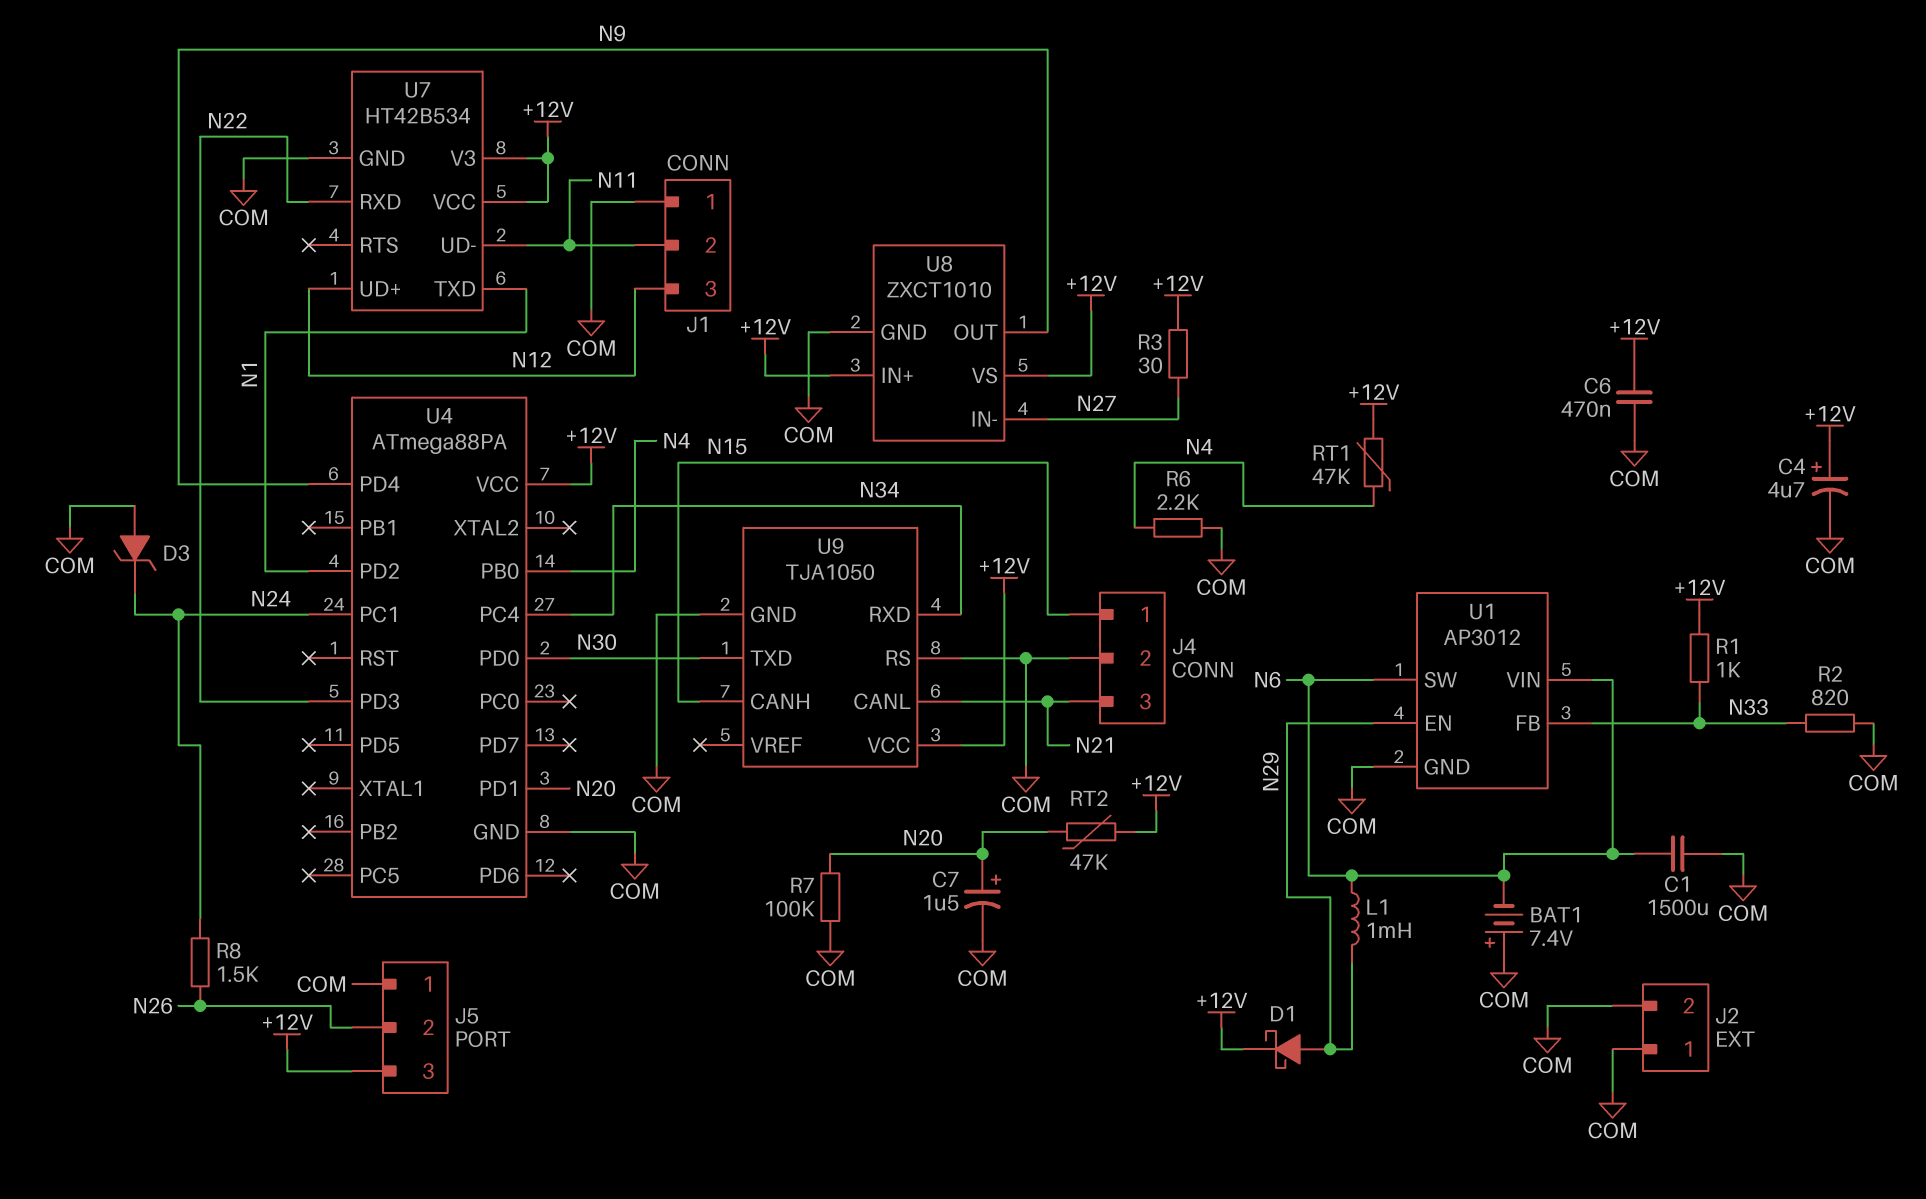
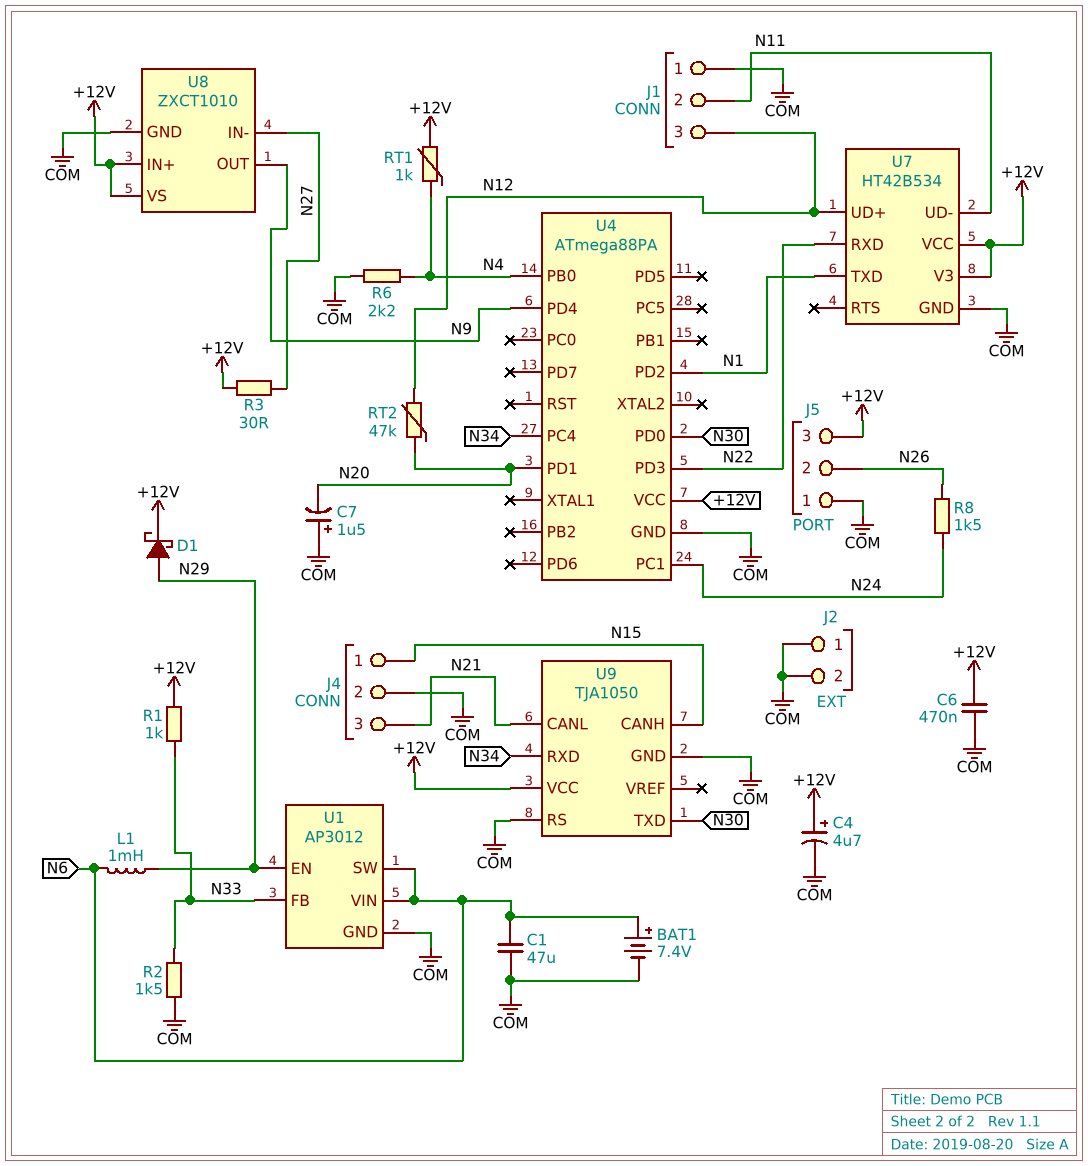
BAT1: 7.4V (plus COM, minus N6) -> 7.4V (plus N6, minus COM)
C1: 1500uF (COM, N6) -> 47uF (COM, N6)
C7: 1.5uF (plus N20, minus COM) -> 1.5uF (plus COM, minus N20)
D3: zener (A COM, K N24) -> none
R2: 820 (COM, N33) -> 1.5k (COM, N33)
R7: 100k (COM, N20) -> none
RT1: 47k (+12V, N4) -> 1k (+12V, N4)
RT2: 47k (+12V, N20) -> 47k (N12, N20)

